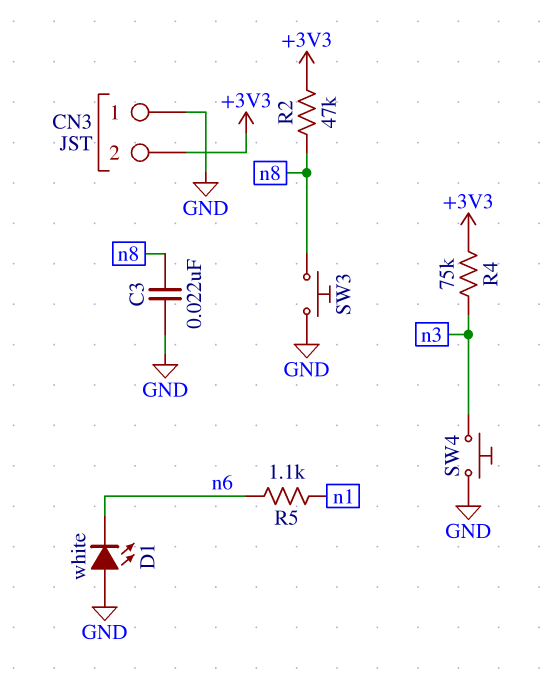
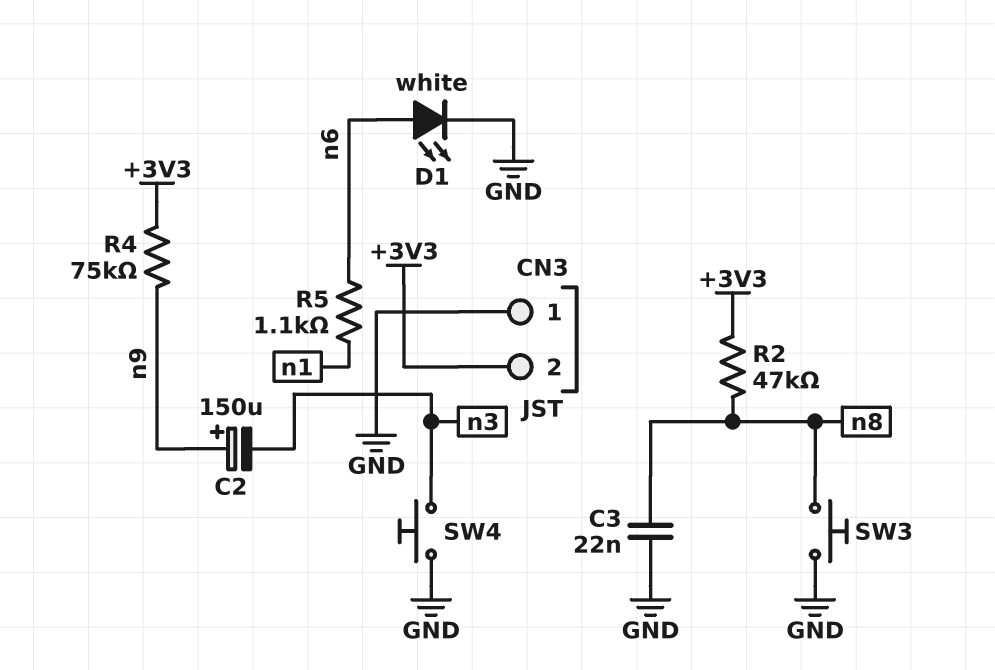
C2: none -> 150uF (plus n9, minus n3)
D1: LED white (A GND, K n6) -> LED white (A n6, K GND)
R4: 75k (+3V3, n3) -> 75k (+3V3, n9)

